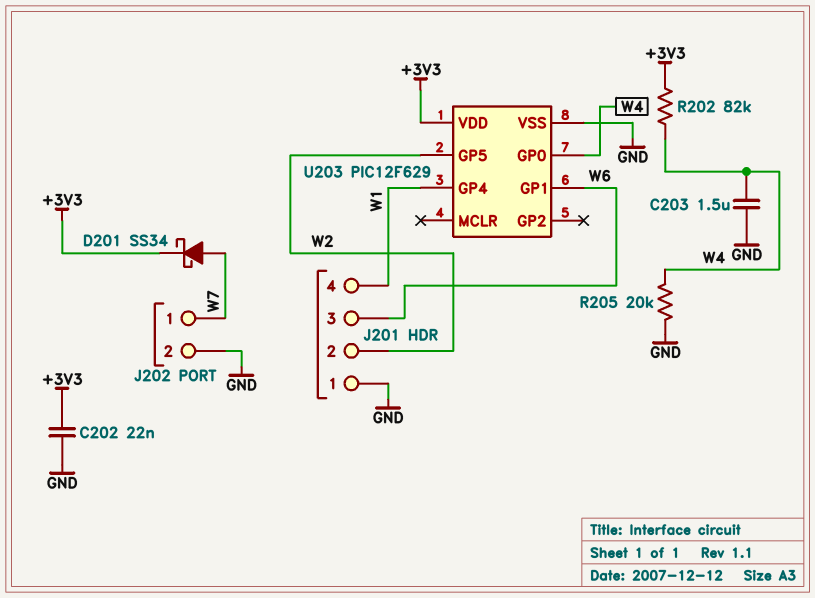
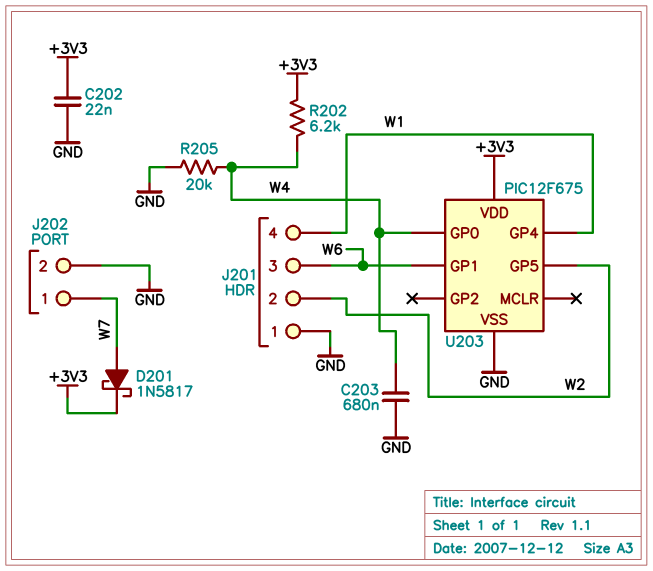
C203: 1.5uF (GND, W4) -> 680nF (GND, W4)
D201: schottky SS34 (A W7, K +3V3) -> schottky 1N5817 (A W7, K +3V3)
R202: 82k (+3V3, W4) -> 6.2k (+3V3, W4)
U203: PIC12F629 -> PIC12F675

